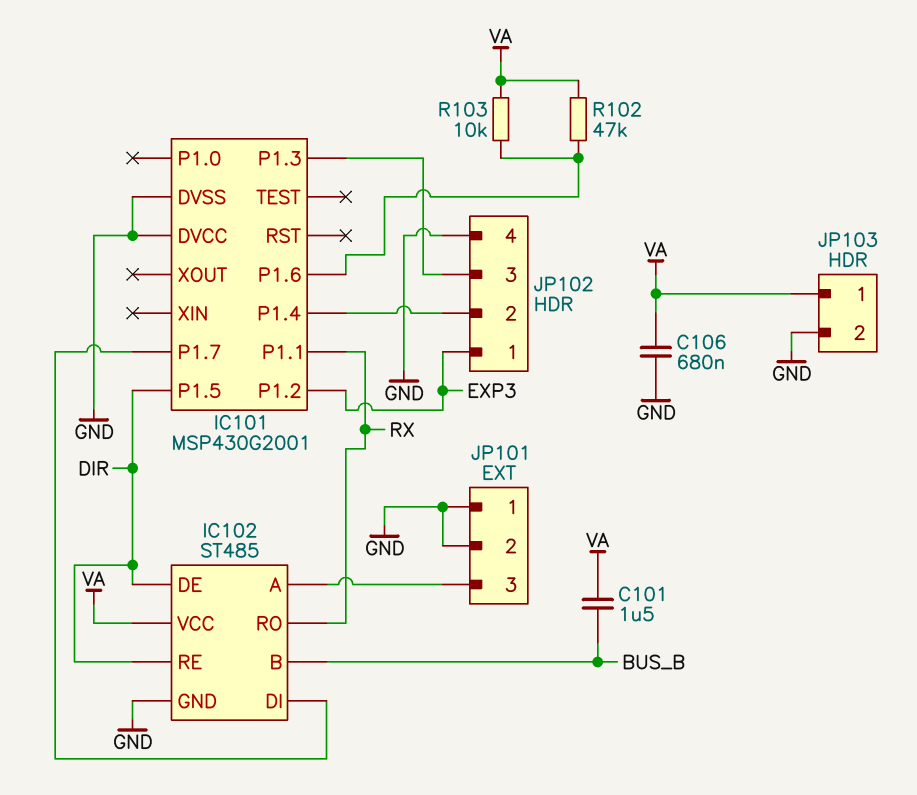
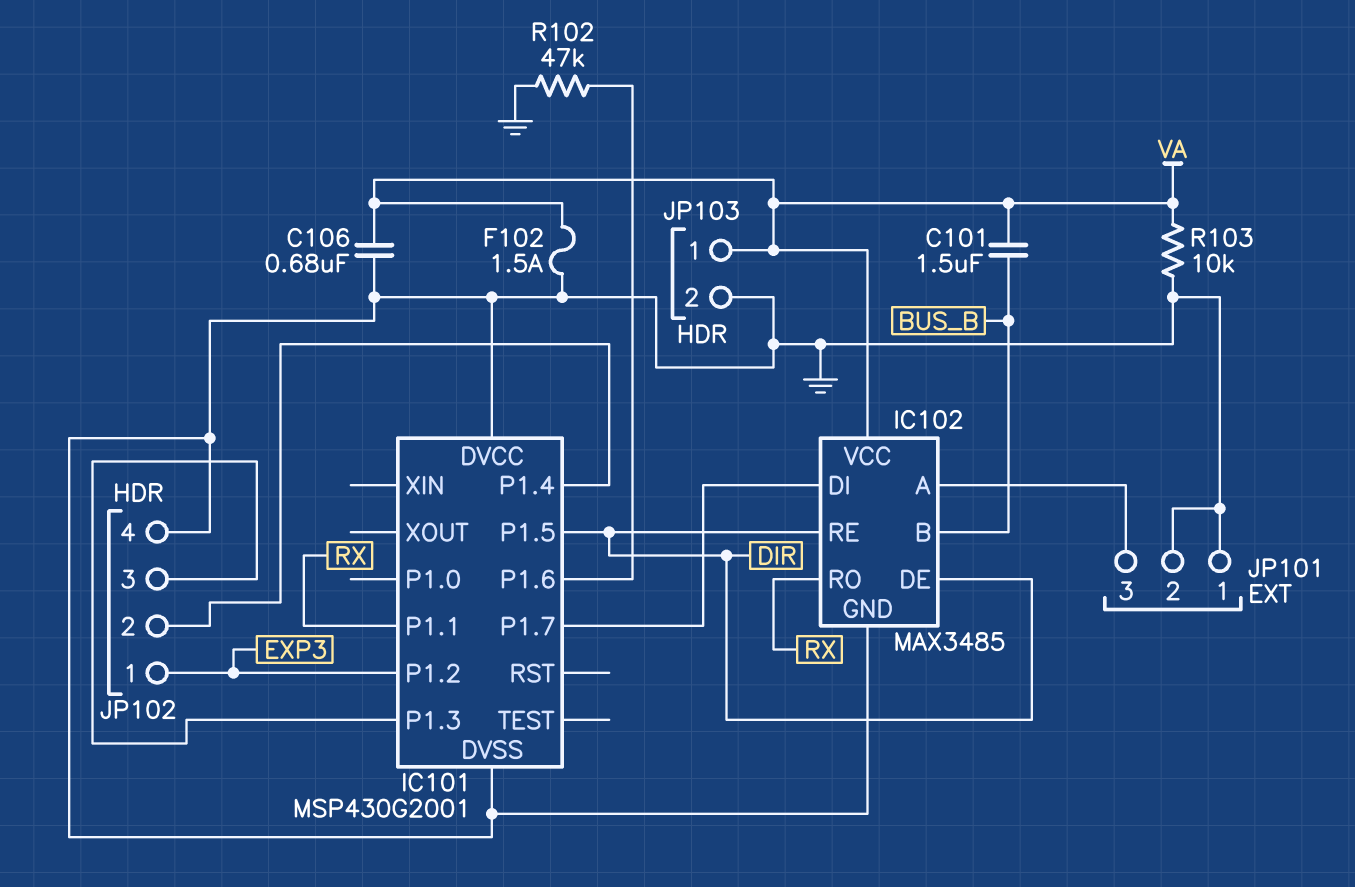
F102: none -> 1.5A (GND, VA)
IC102: ST485 -> MAX3485
R102: 47k (IC101/P1.6, VA) -> 47k (GND, IC101/P1.6)
R103: 10k (IC101/P1.6, VA) -> 10k (GND, VA)

